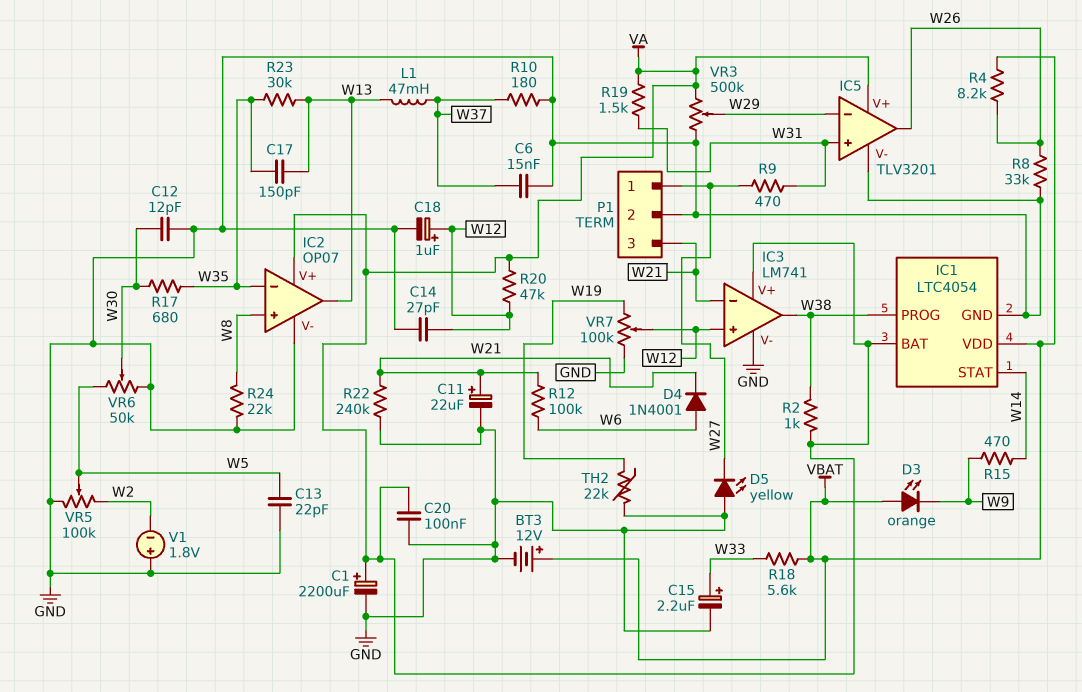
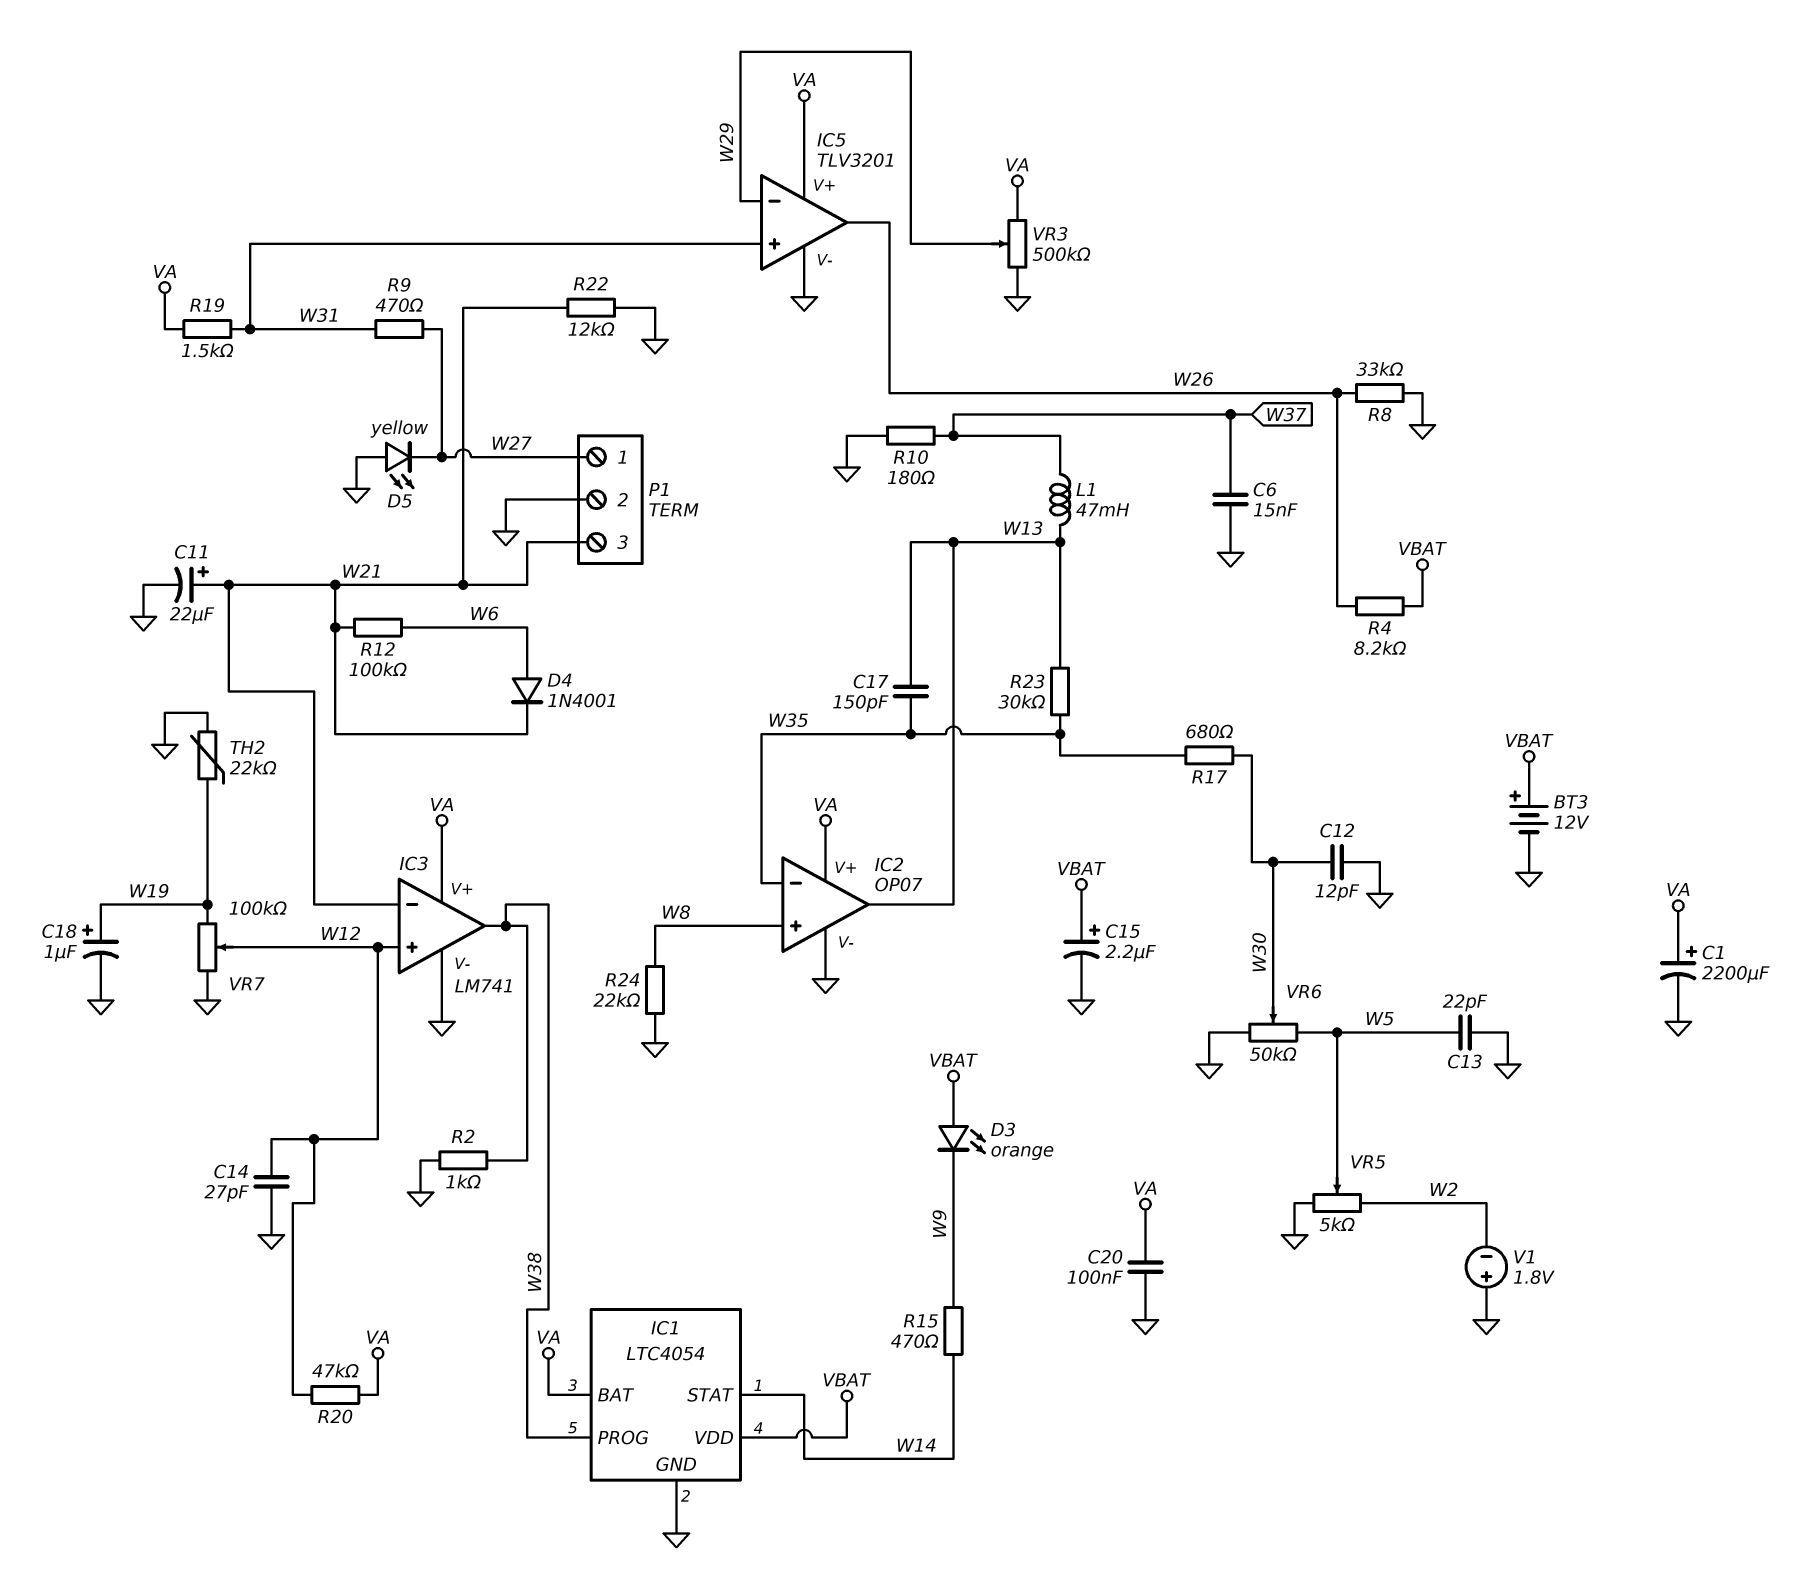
C15: 2.2uF (plus W33, minus GND) -> 2.2uF (plus VBAT, minus GND)
C18: 1uF (plus W12, minus GND) -> 1uF (plus W19, minus GND)
R2: 1k (VA, W38) -> 1k (GND, W38)
R18: 5.6k (VBAT, W33) -> none
R22: 240k (GND, W21) -> 12k (GND, W21)
VR5: 100k (GND, W2, wiper W5) -> 5k (GND, W2, wiper W5)

